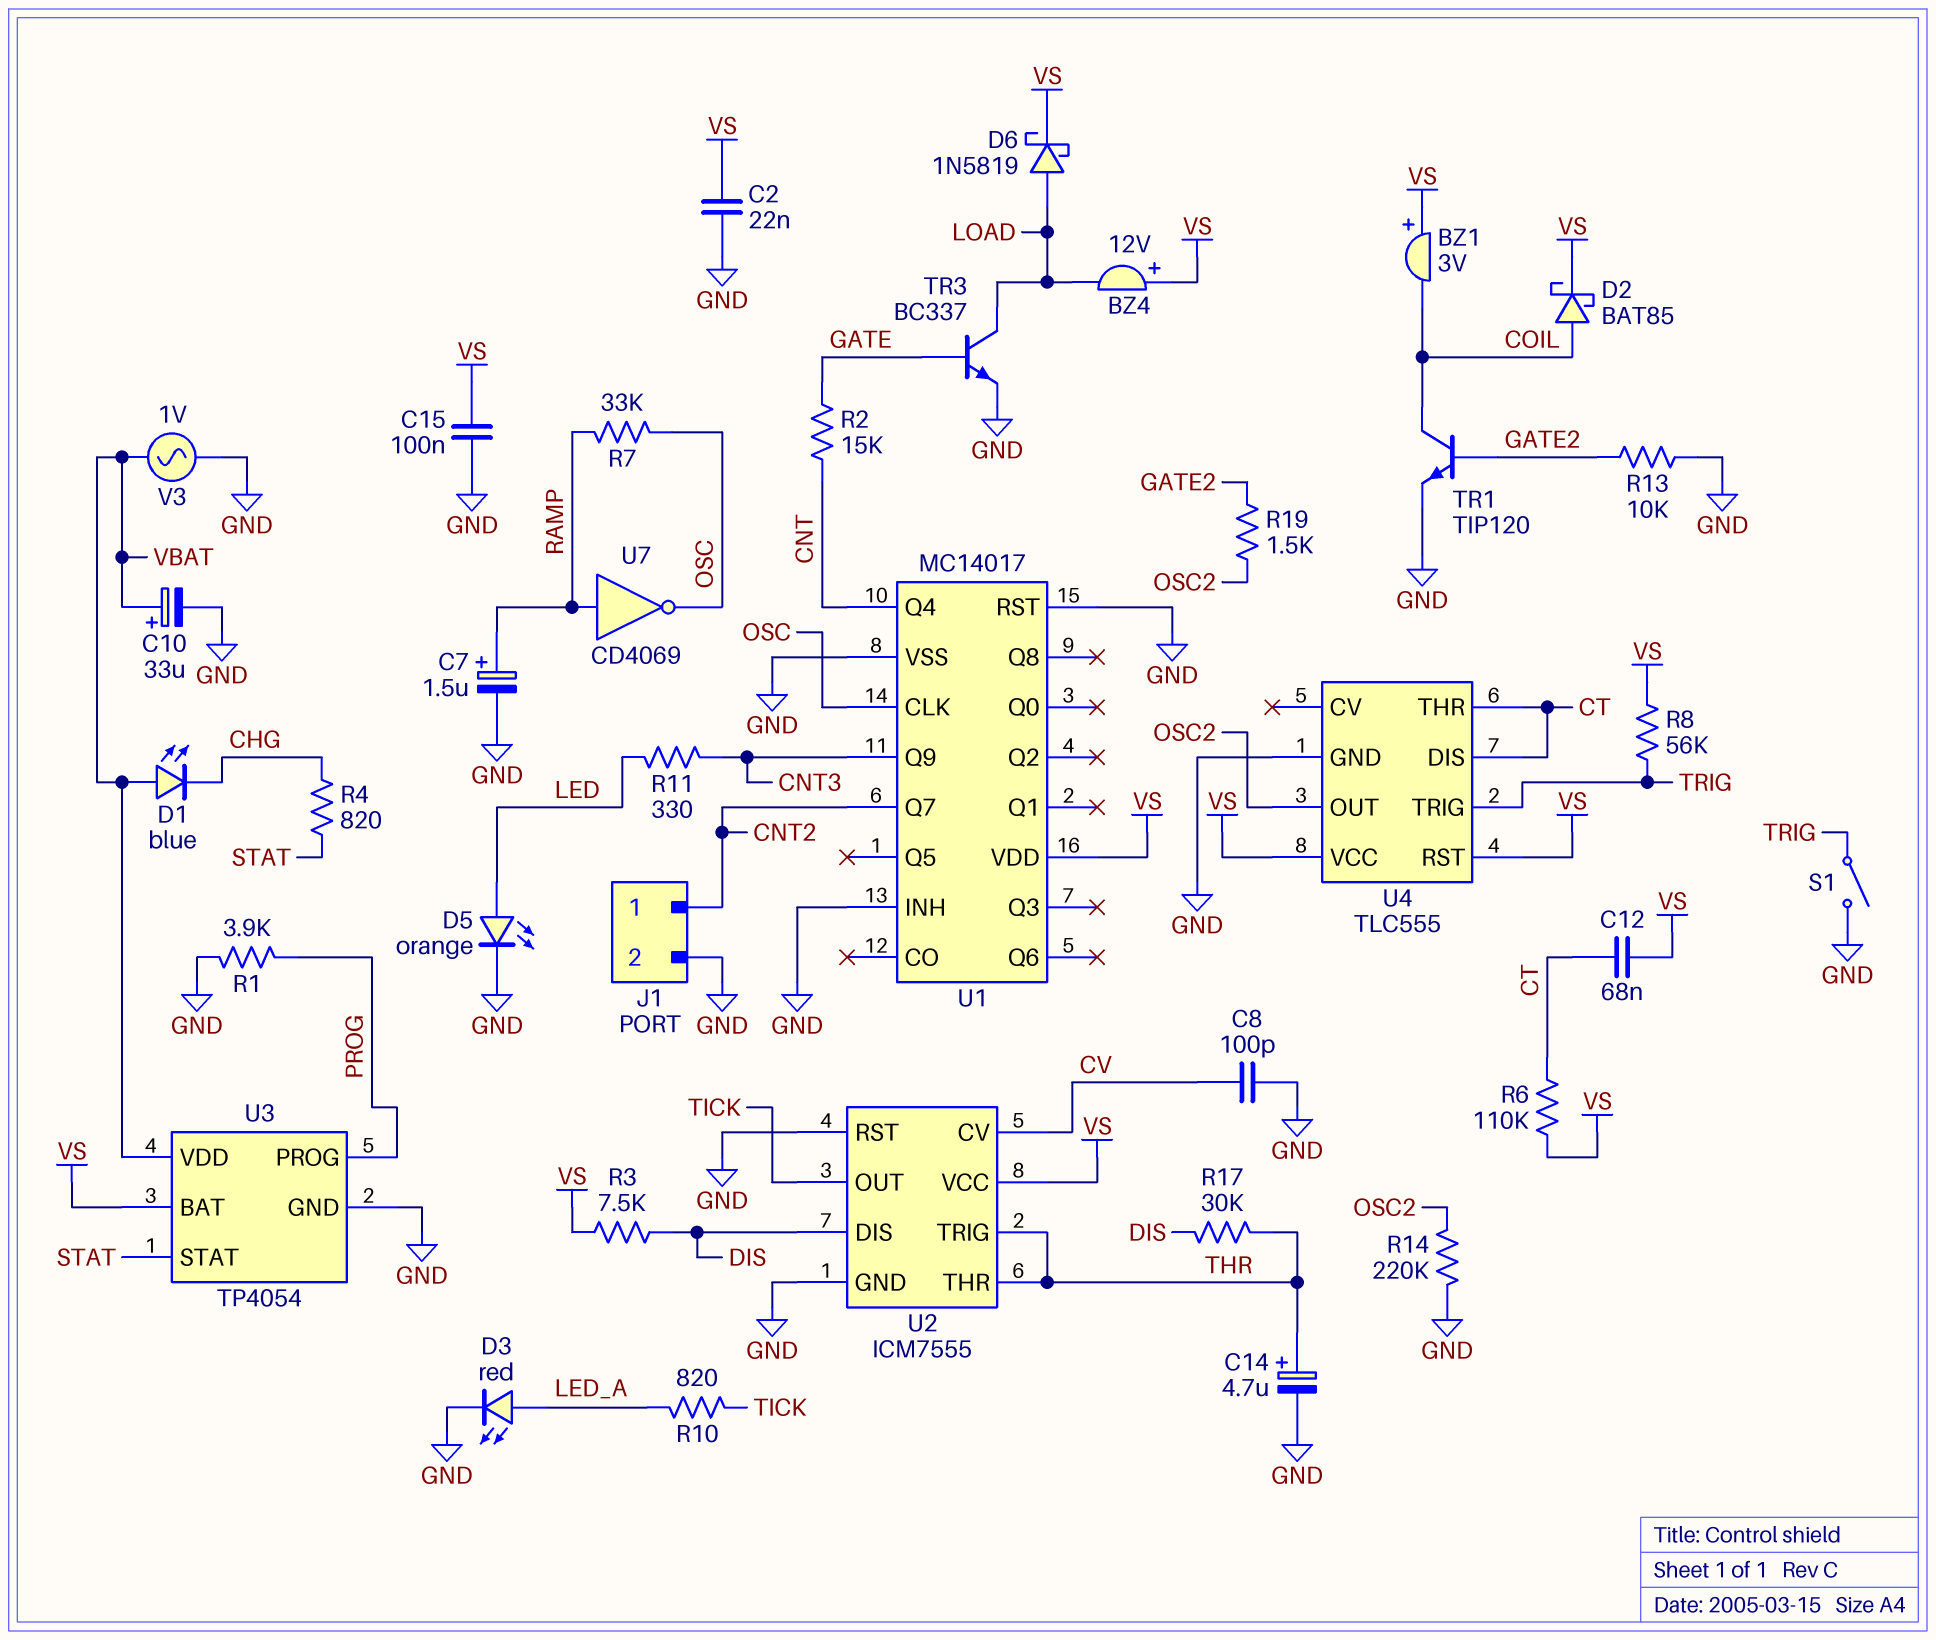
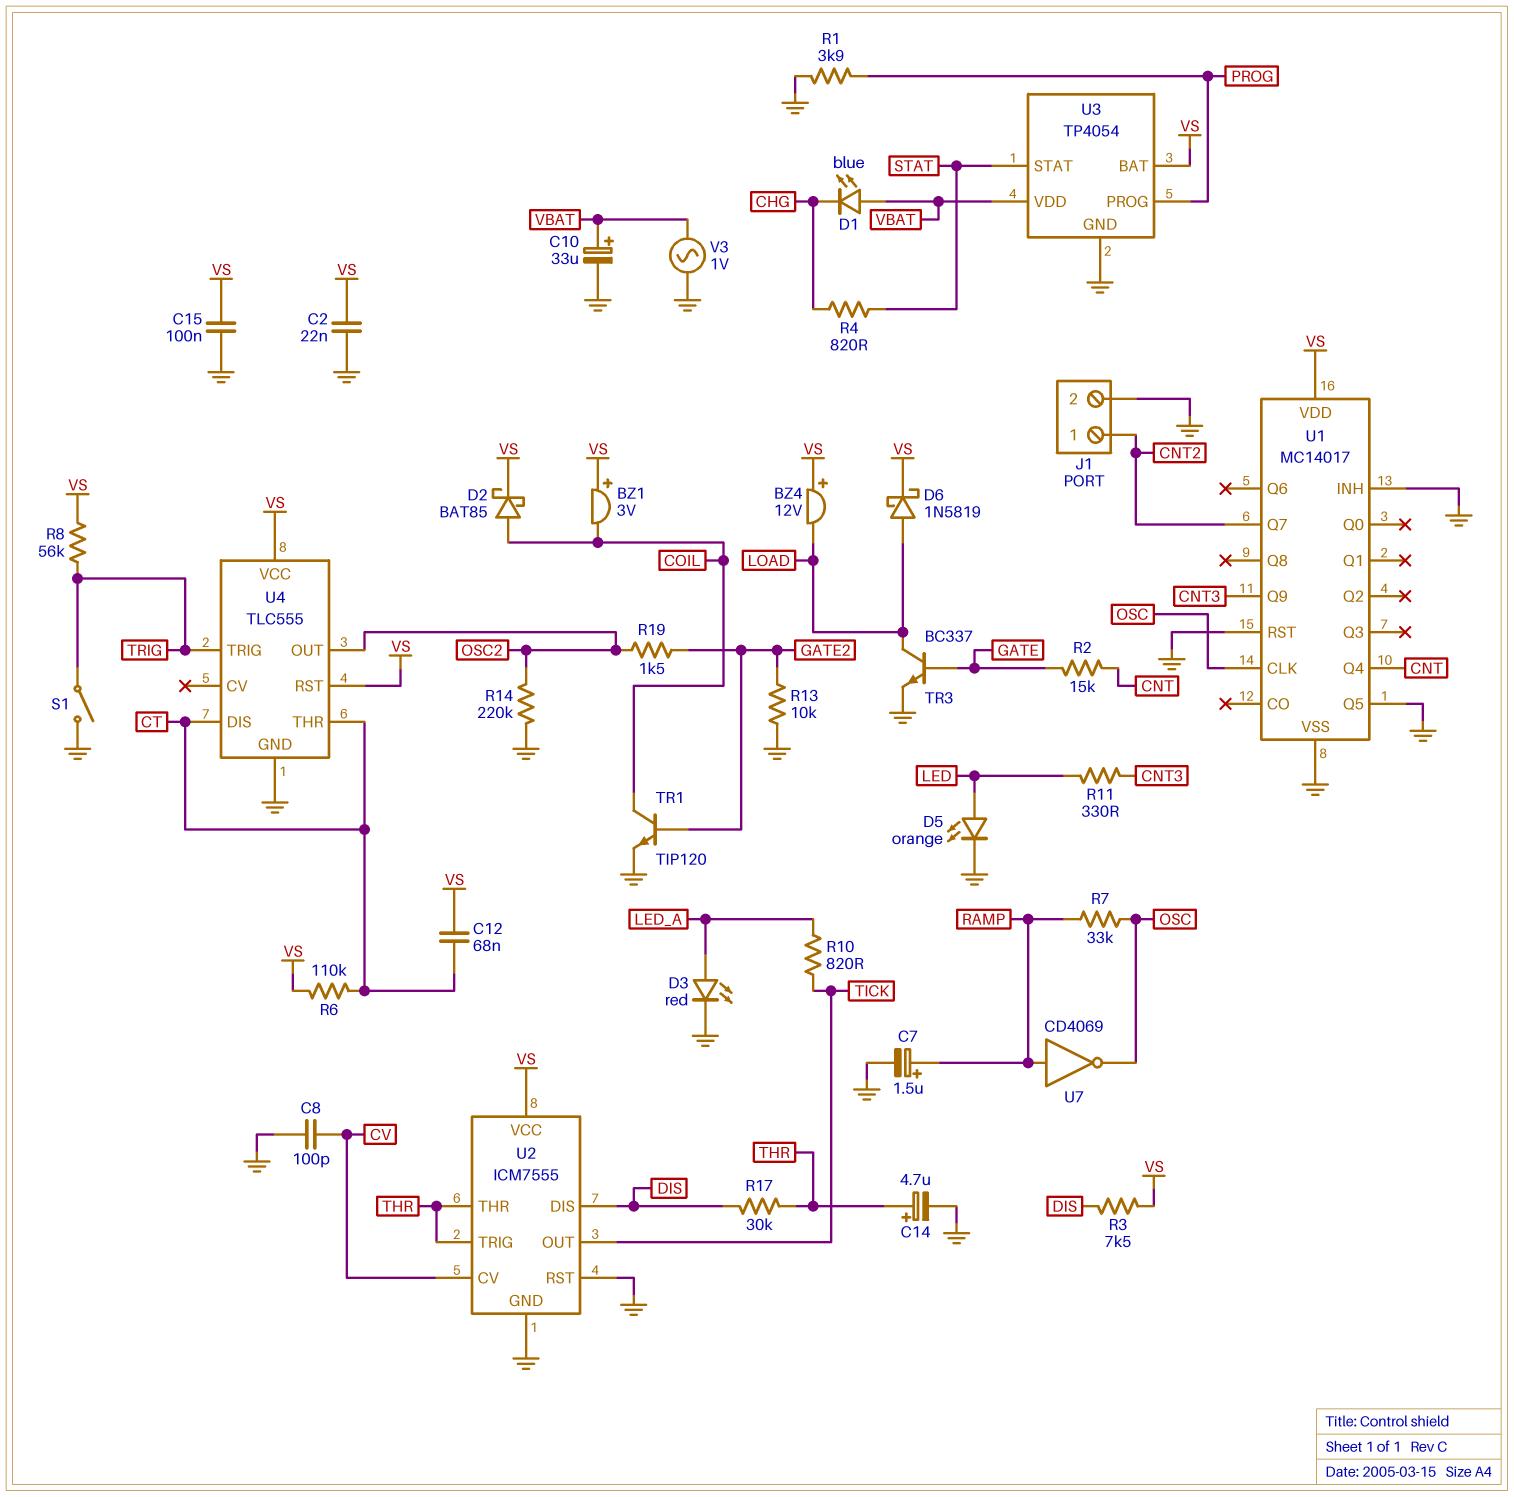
U1 pin Q5: none -> GND

